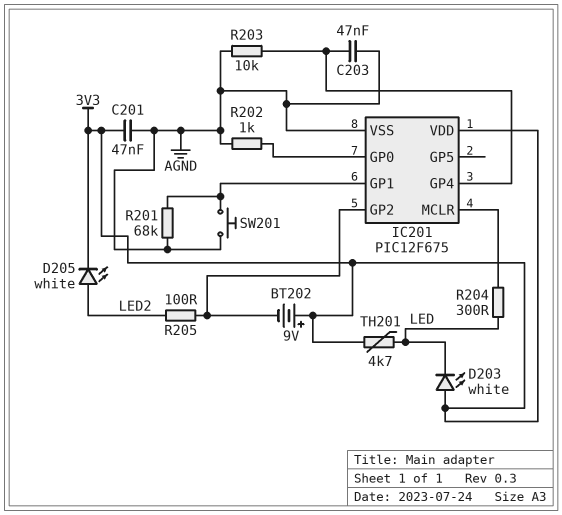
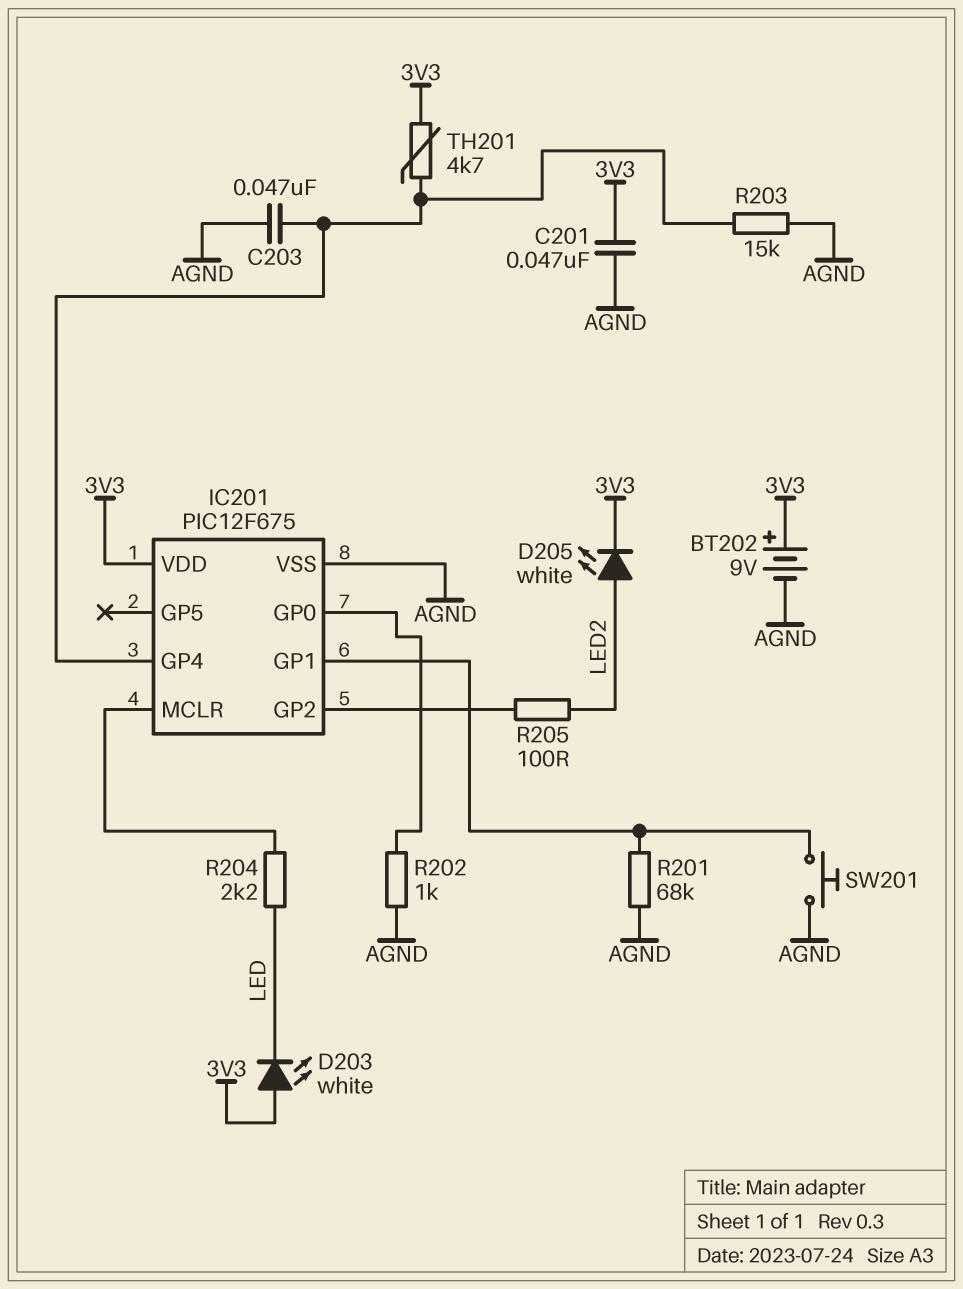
BT202: 9V (plus 3V3, minus IC201/GP2) -> 9V (plus 3V3, minus AGND)
R203: 10k (AGND, IC201/GP4) -> 15k (AGND, IC201/GP4)
R204: 300 (IC201/MCLR, LED) -> 2.2k (IC201/MCLR, LED)
TH201: 4.7k (3V3, LED) -> 4.7k (3V3, IC201/GP4)

